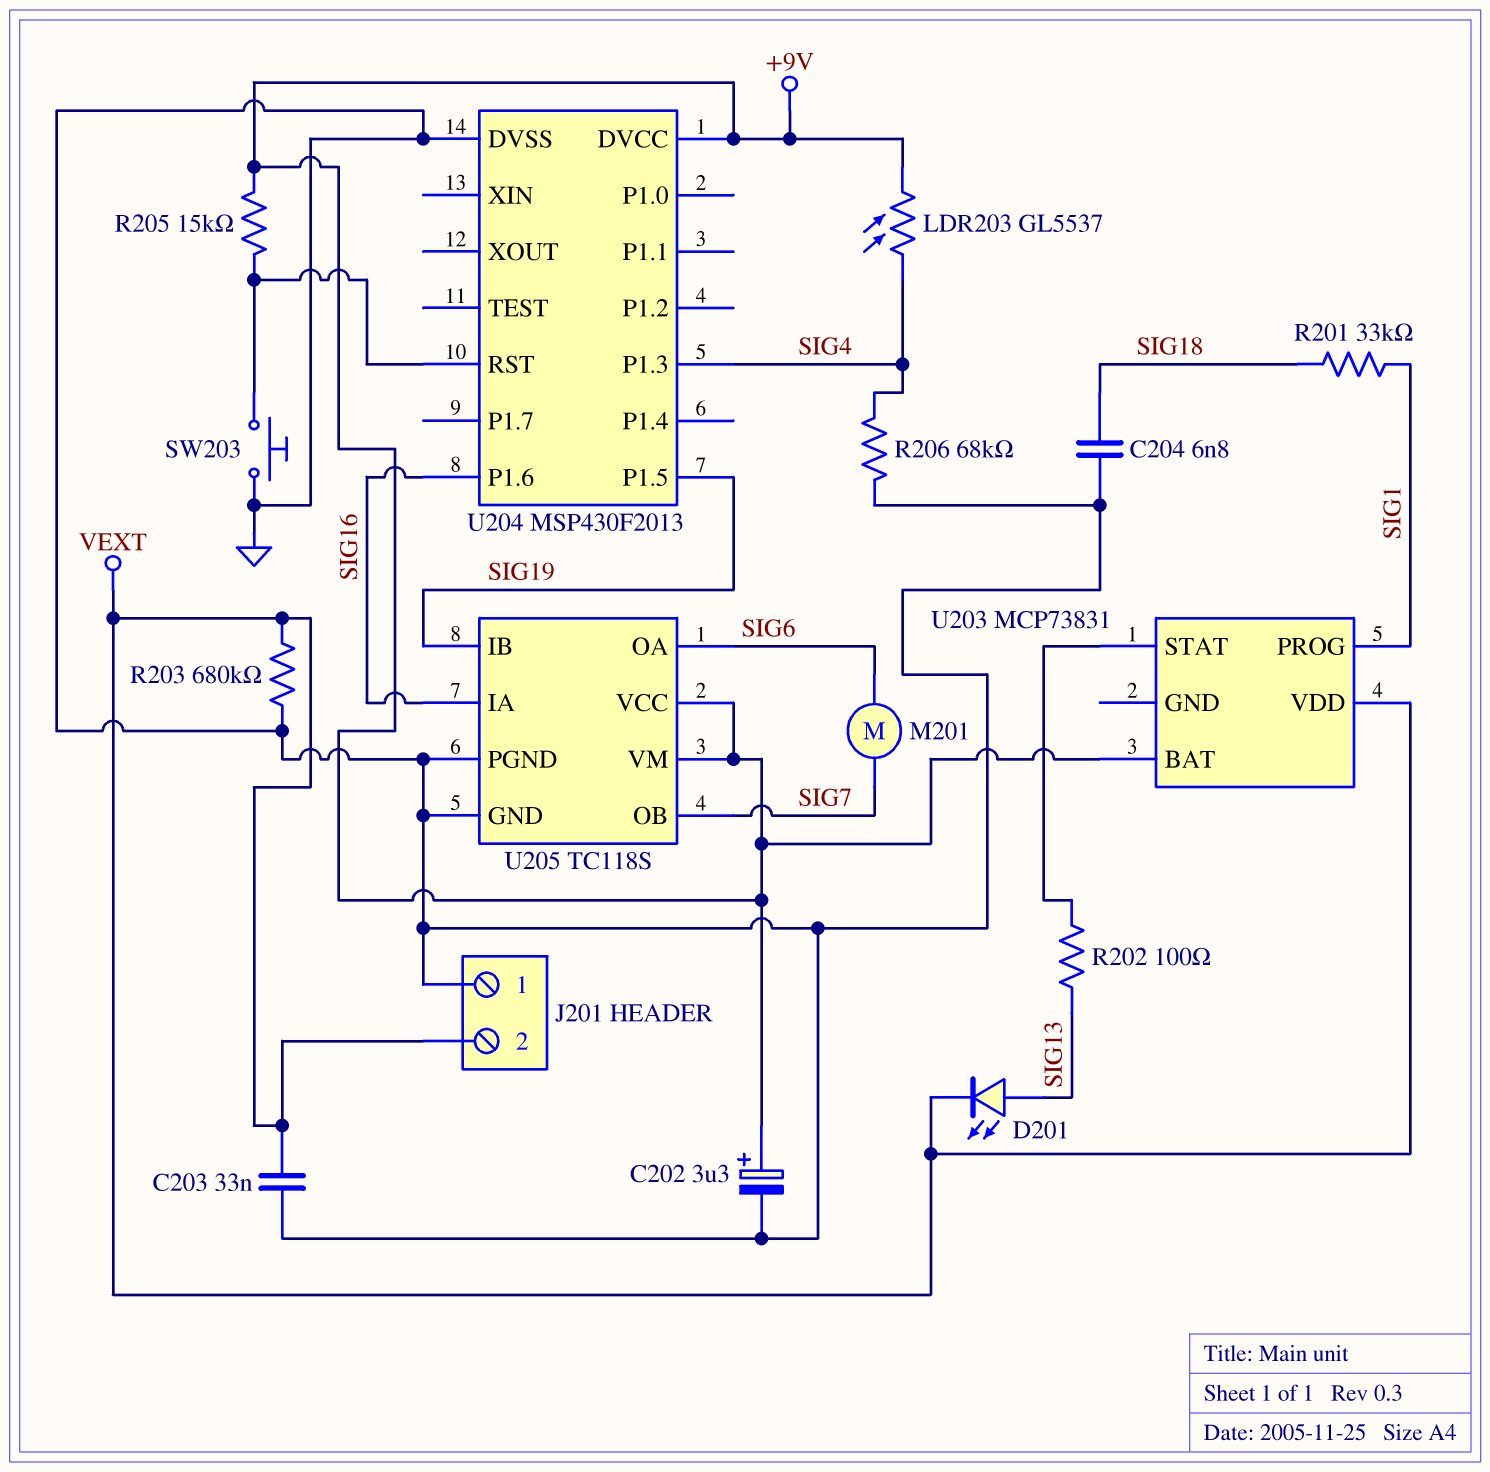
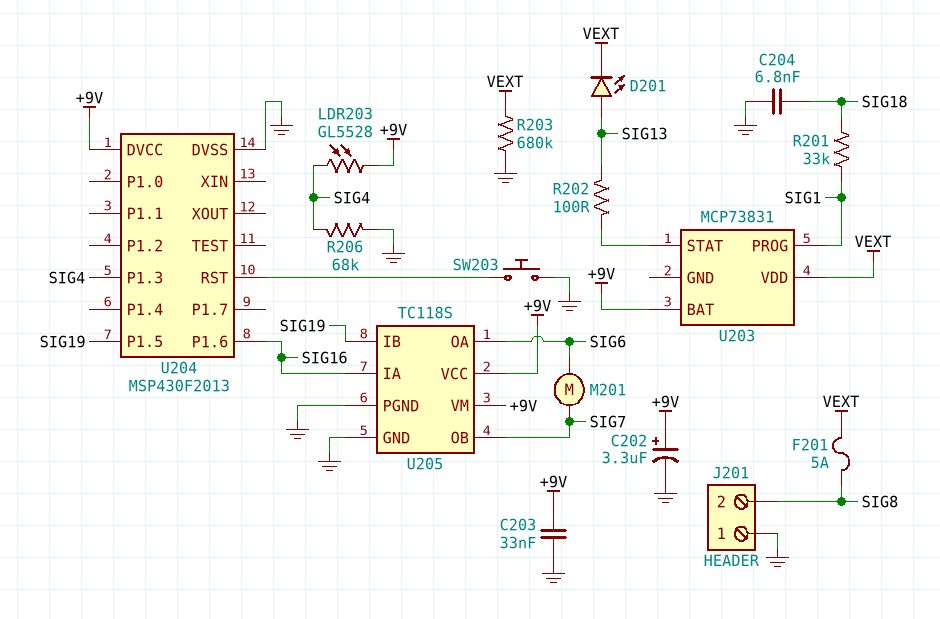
C203: 33nF (GND, VEXT) -> 33nF (+9V, GND)
F201: none -> 5A (SIG8, VEXT)
J201 pin 2: VEXT -> SIG8
LDR203: GL5537 (+9V, SIG4) -> GL5528 (+9V, SIG4)
R205: 15k (+9V, U204/RST) -> none

